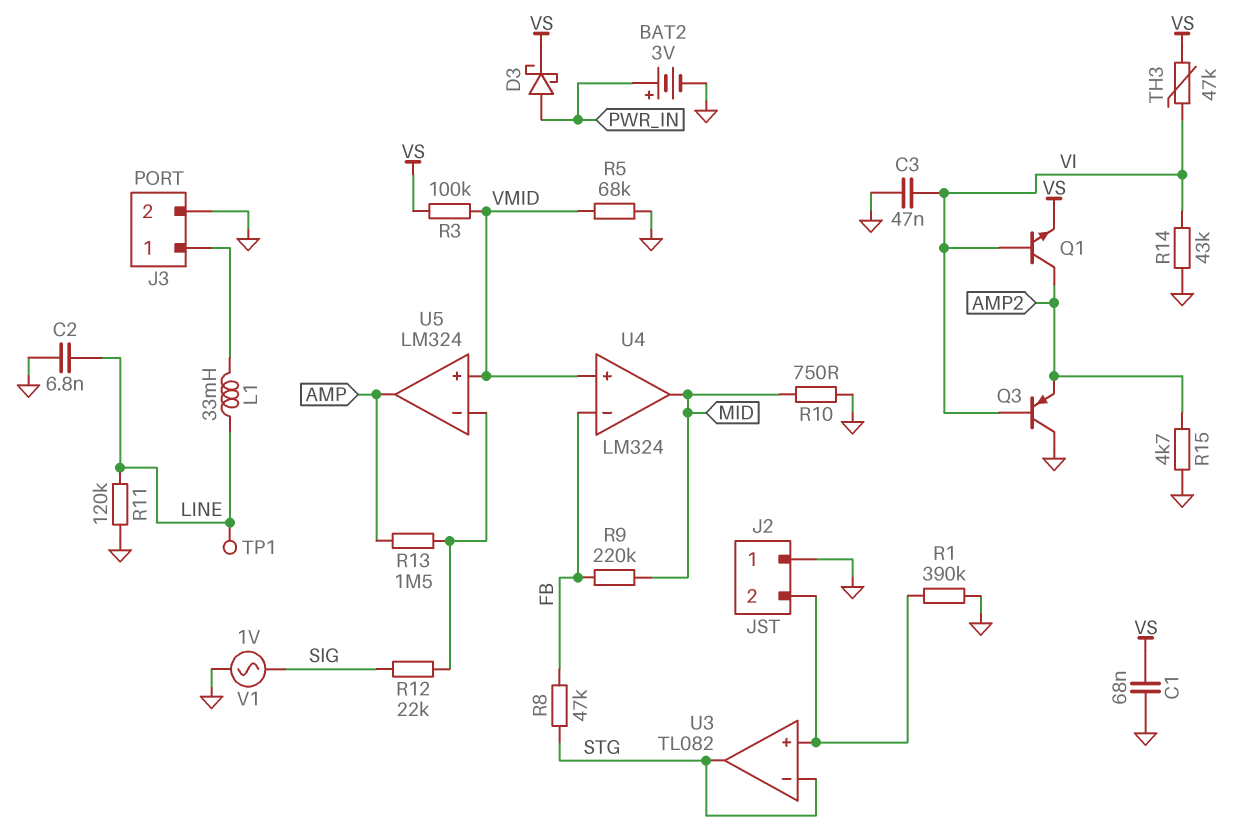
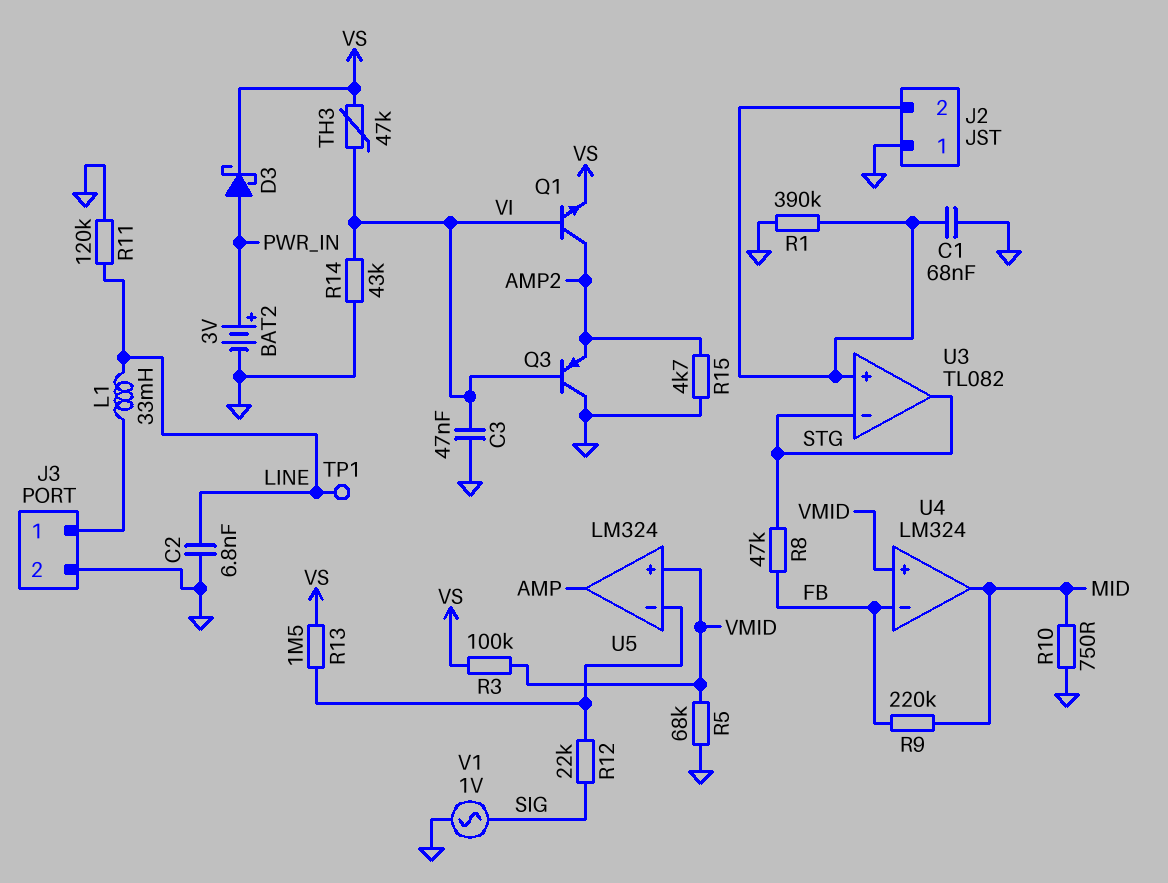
C1: 68nF (GND, VS) -> 68nF (GND, J2/2)
R13: 1.5M (AMP, U5/in-) -> 1.5M (U5/in-, VS)

